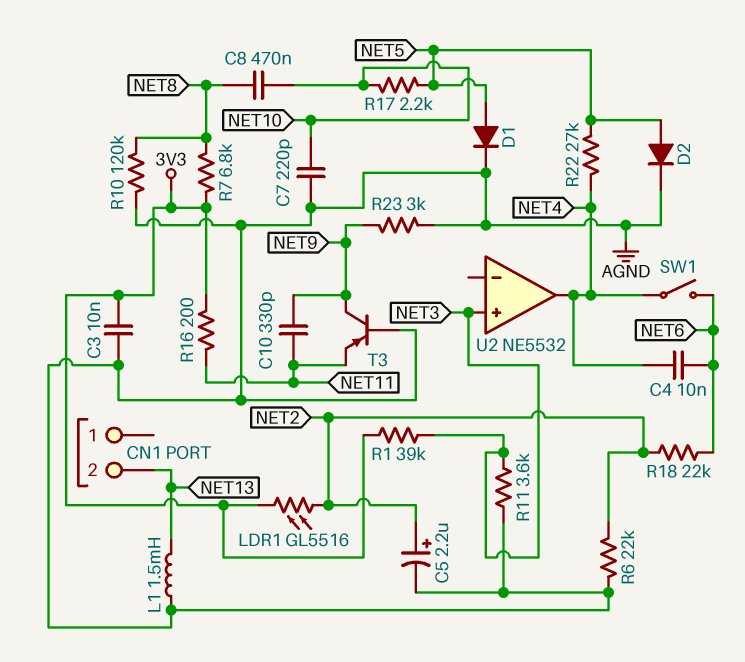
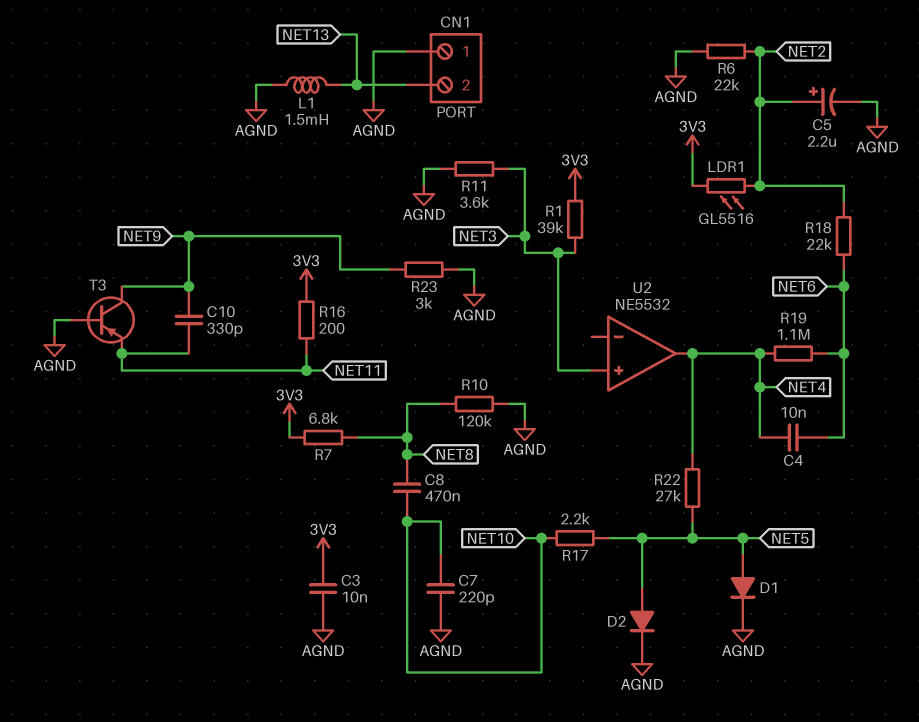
CN1 pin 1: none -> AGND
R19: none -> 1.1M (NET4, NET6)
SW1: switch (NET4, NET6) -> none

